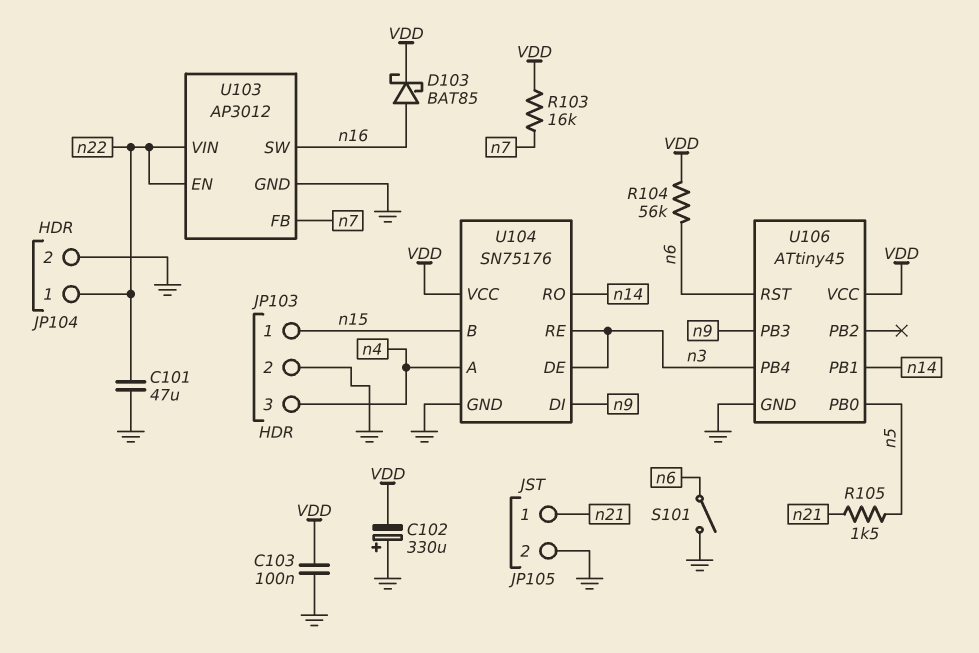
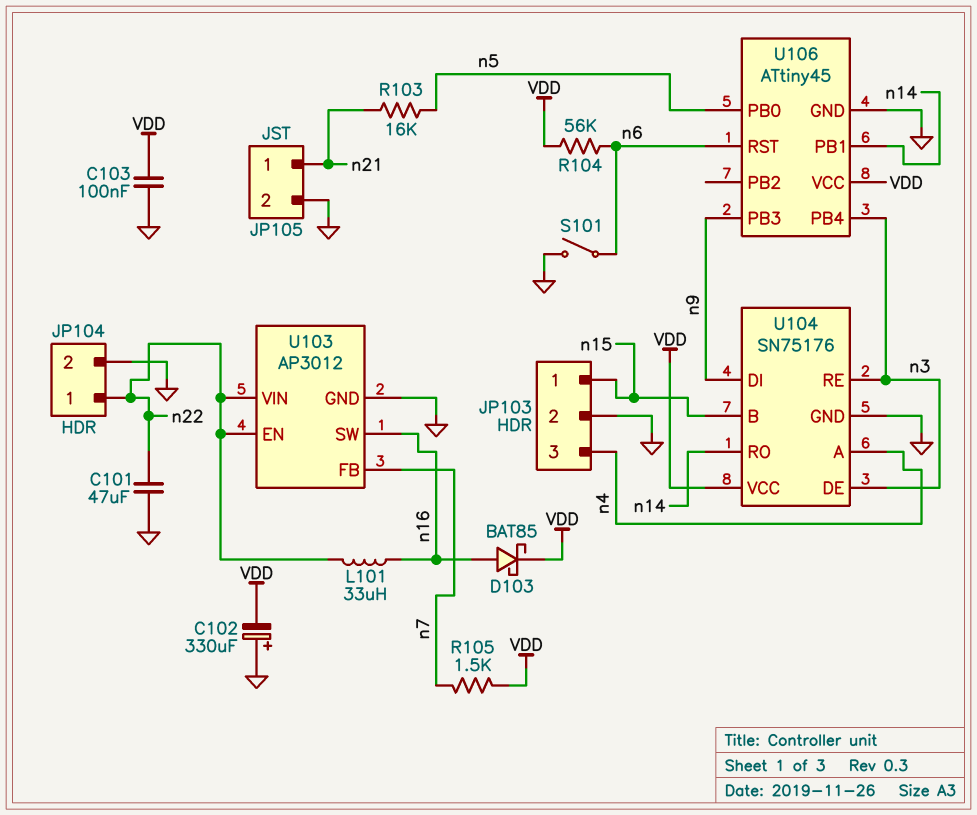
L101: none -> 33uH (n16, n22)
R103: 16k (VDD, n7) -> 16k (n5, n21)
R105: 1.5k (n5, n21) -> 1.5k (VDD, n7)

